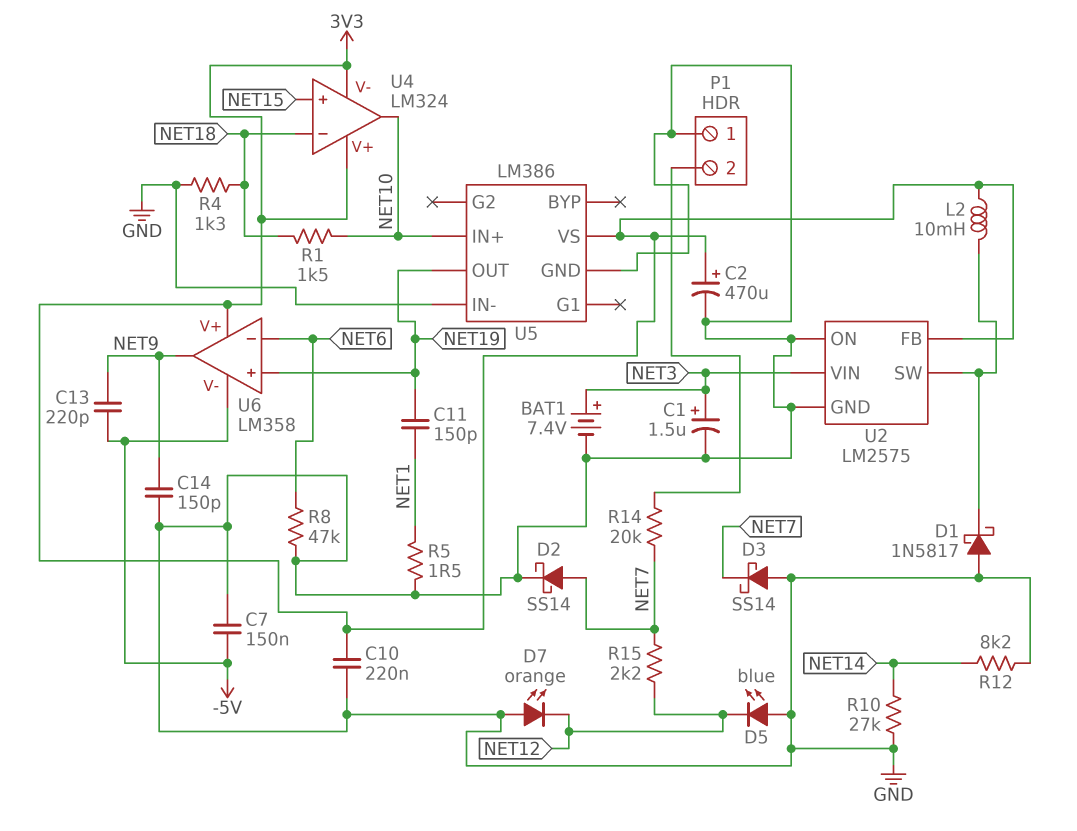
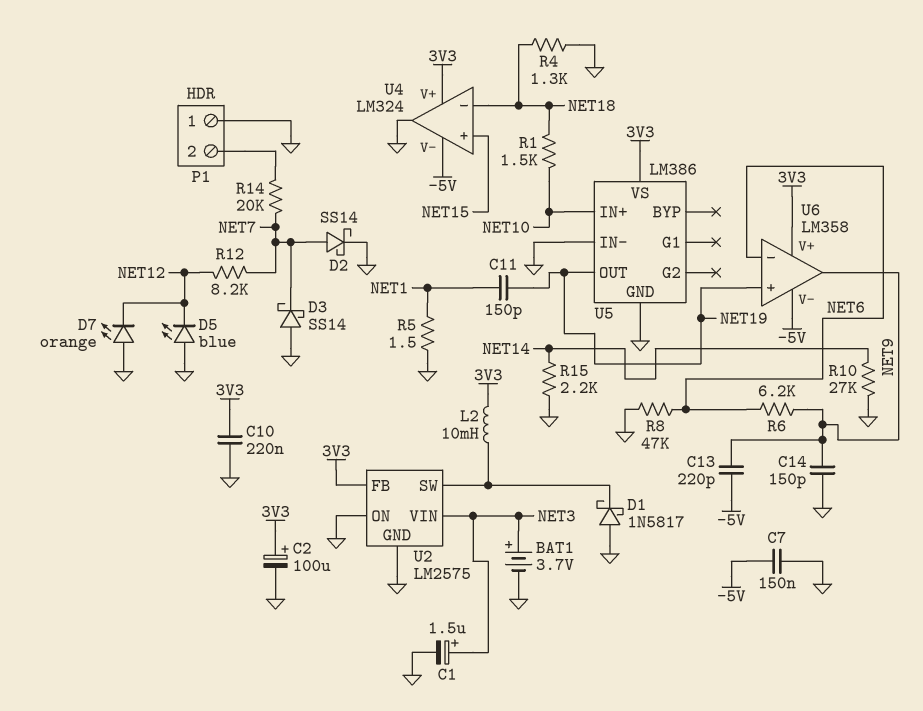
BAT1: 7.4V (plus NET3, minus GND) -> 3.7V (plus NET3, minus GND)
C2: 470uF (plus 3V3, minus GND) -> 100uF (plus 3V3, minus GND)
R6: none -> 6.2k (NET6, NET9)
R12: 8.2k (GND, NET14) -> 8.2k (NET7, NET12)
R15: 2.2k (NET7, NET12) -> 2.2k (GND, NET14)
U4 pin V-: 3V3 -> -5V
U4 pin out: NET10 -> GND

